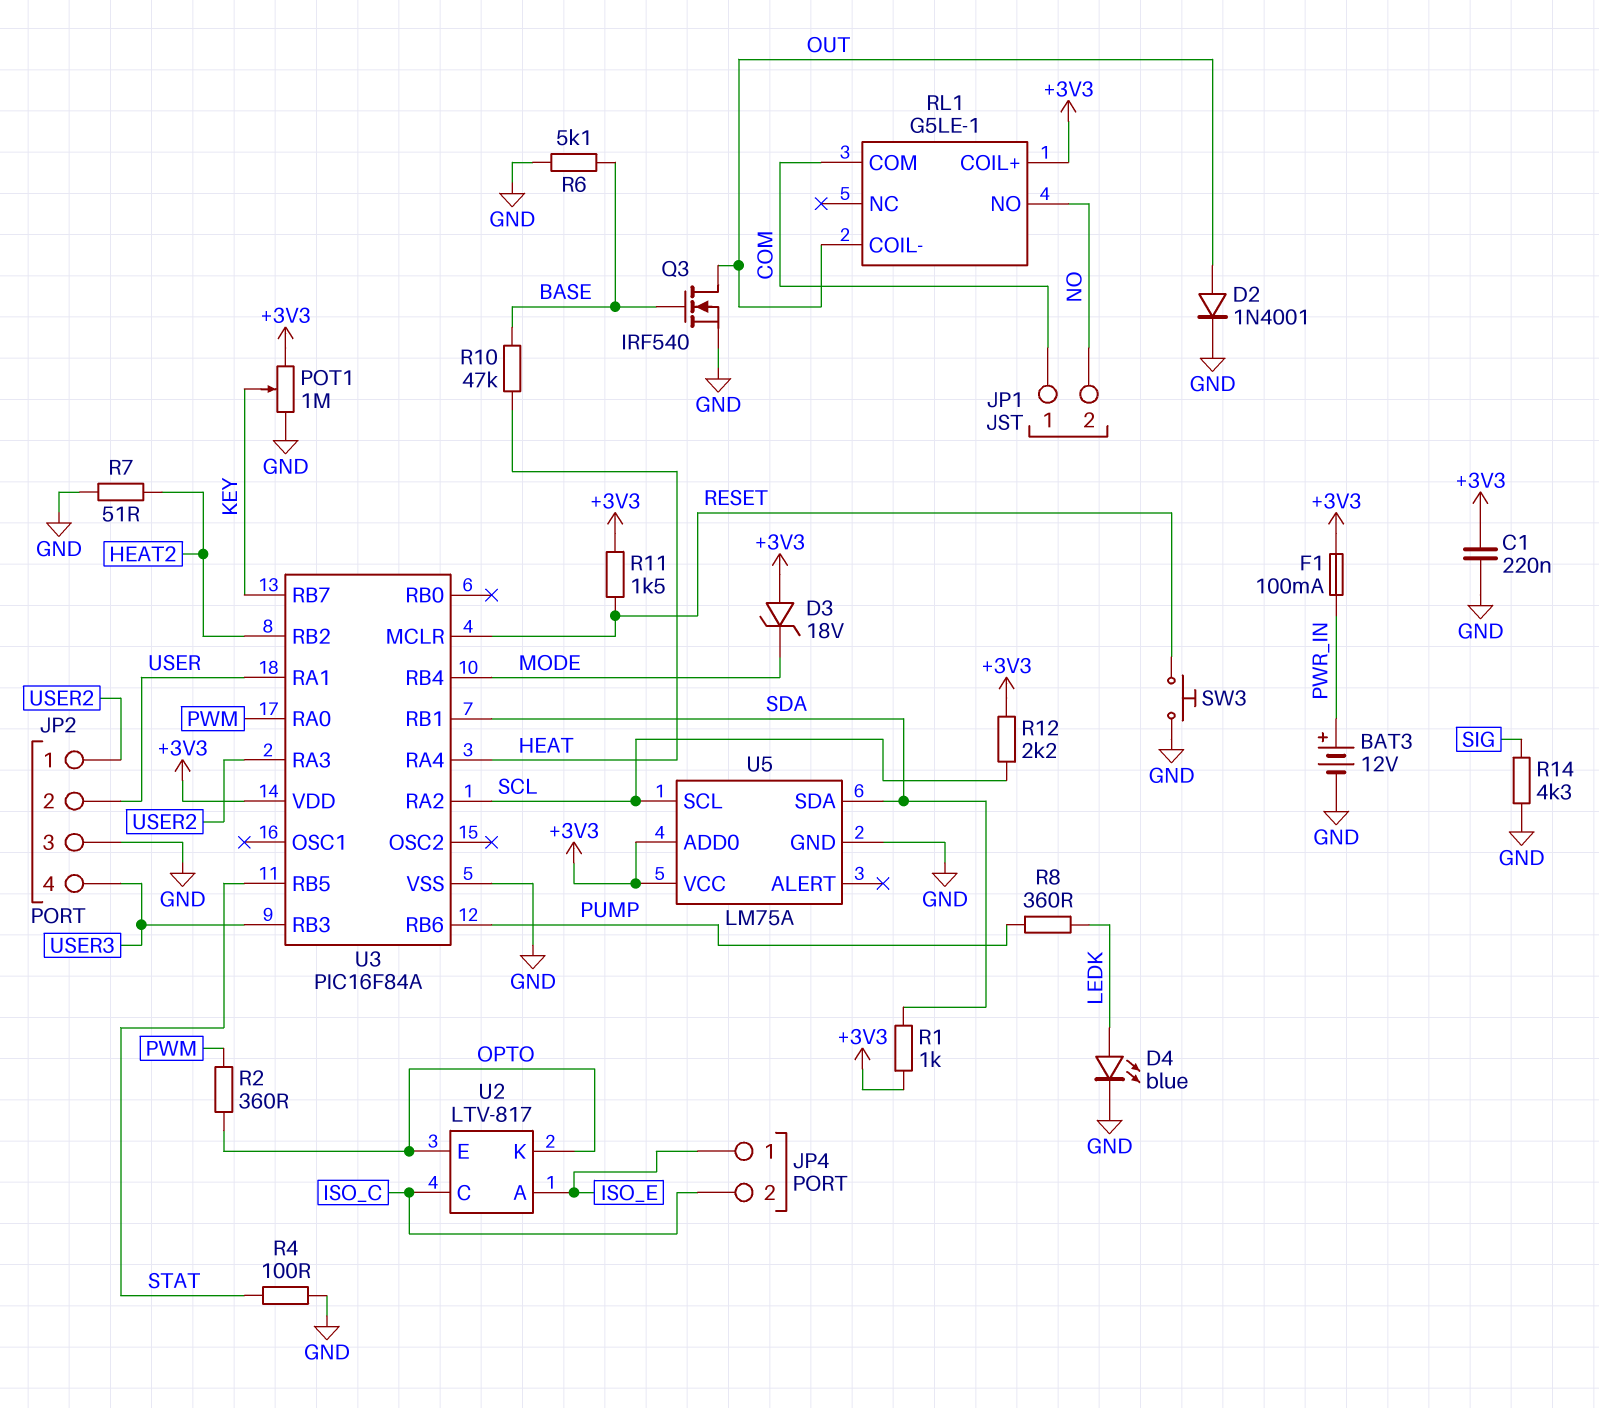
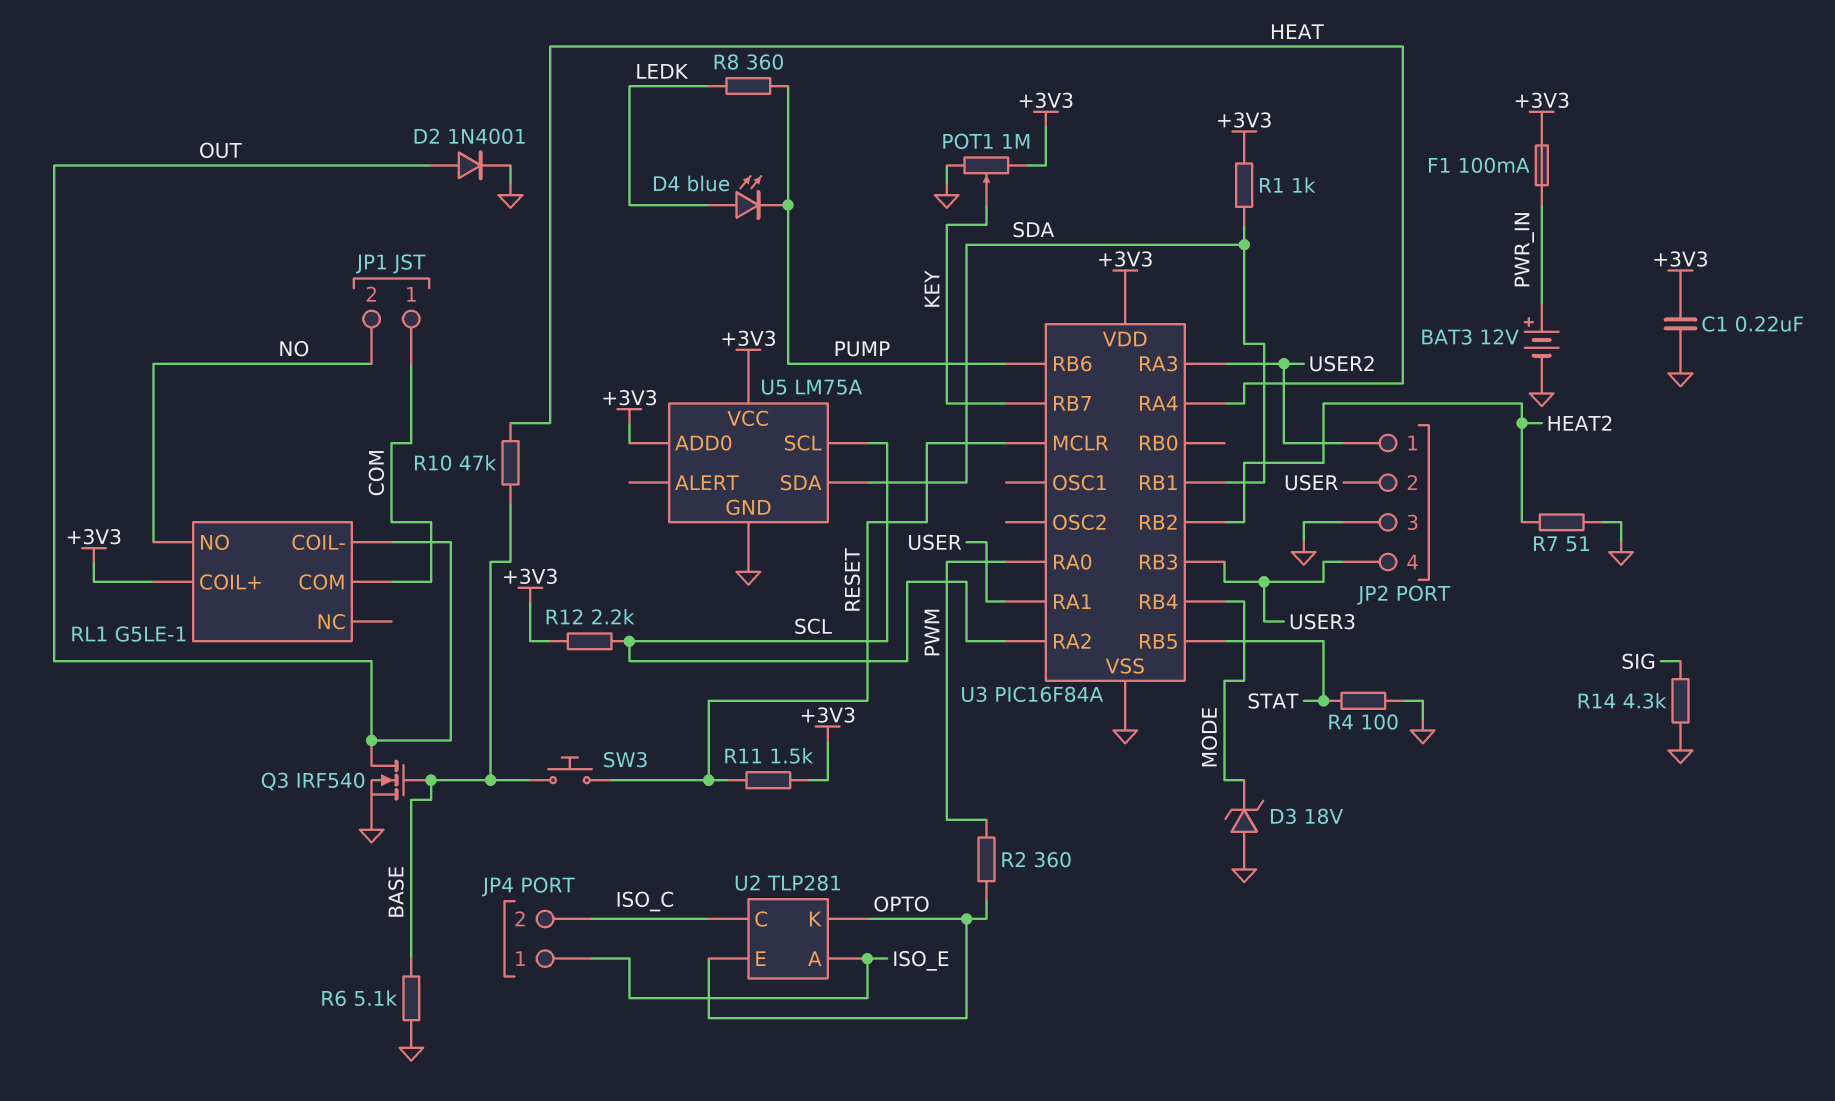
D3: zener 18V (A +3V3, K MODE) -> zener 18V (A GND, K MODE)
D4: LED blue (A LEDK, K GND) -> LED blue (A LEDK, K PUMP)
SW3: button (GND, RESET) -> button (BASE, RESET)
U2: LTV-817 -> TLP281

